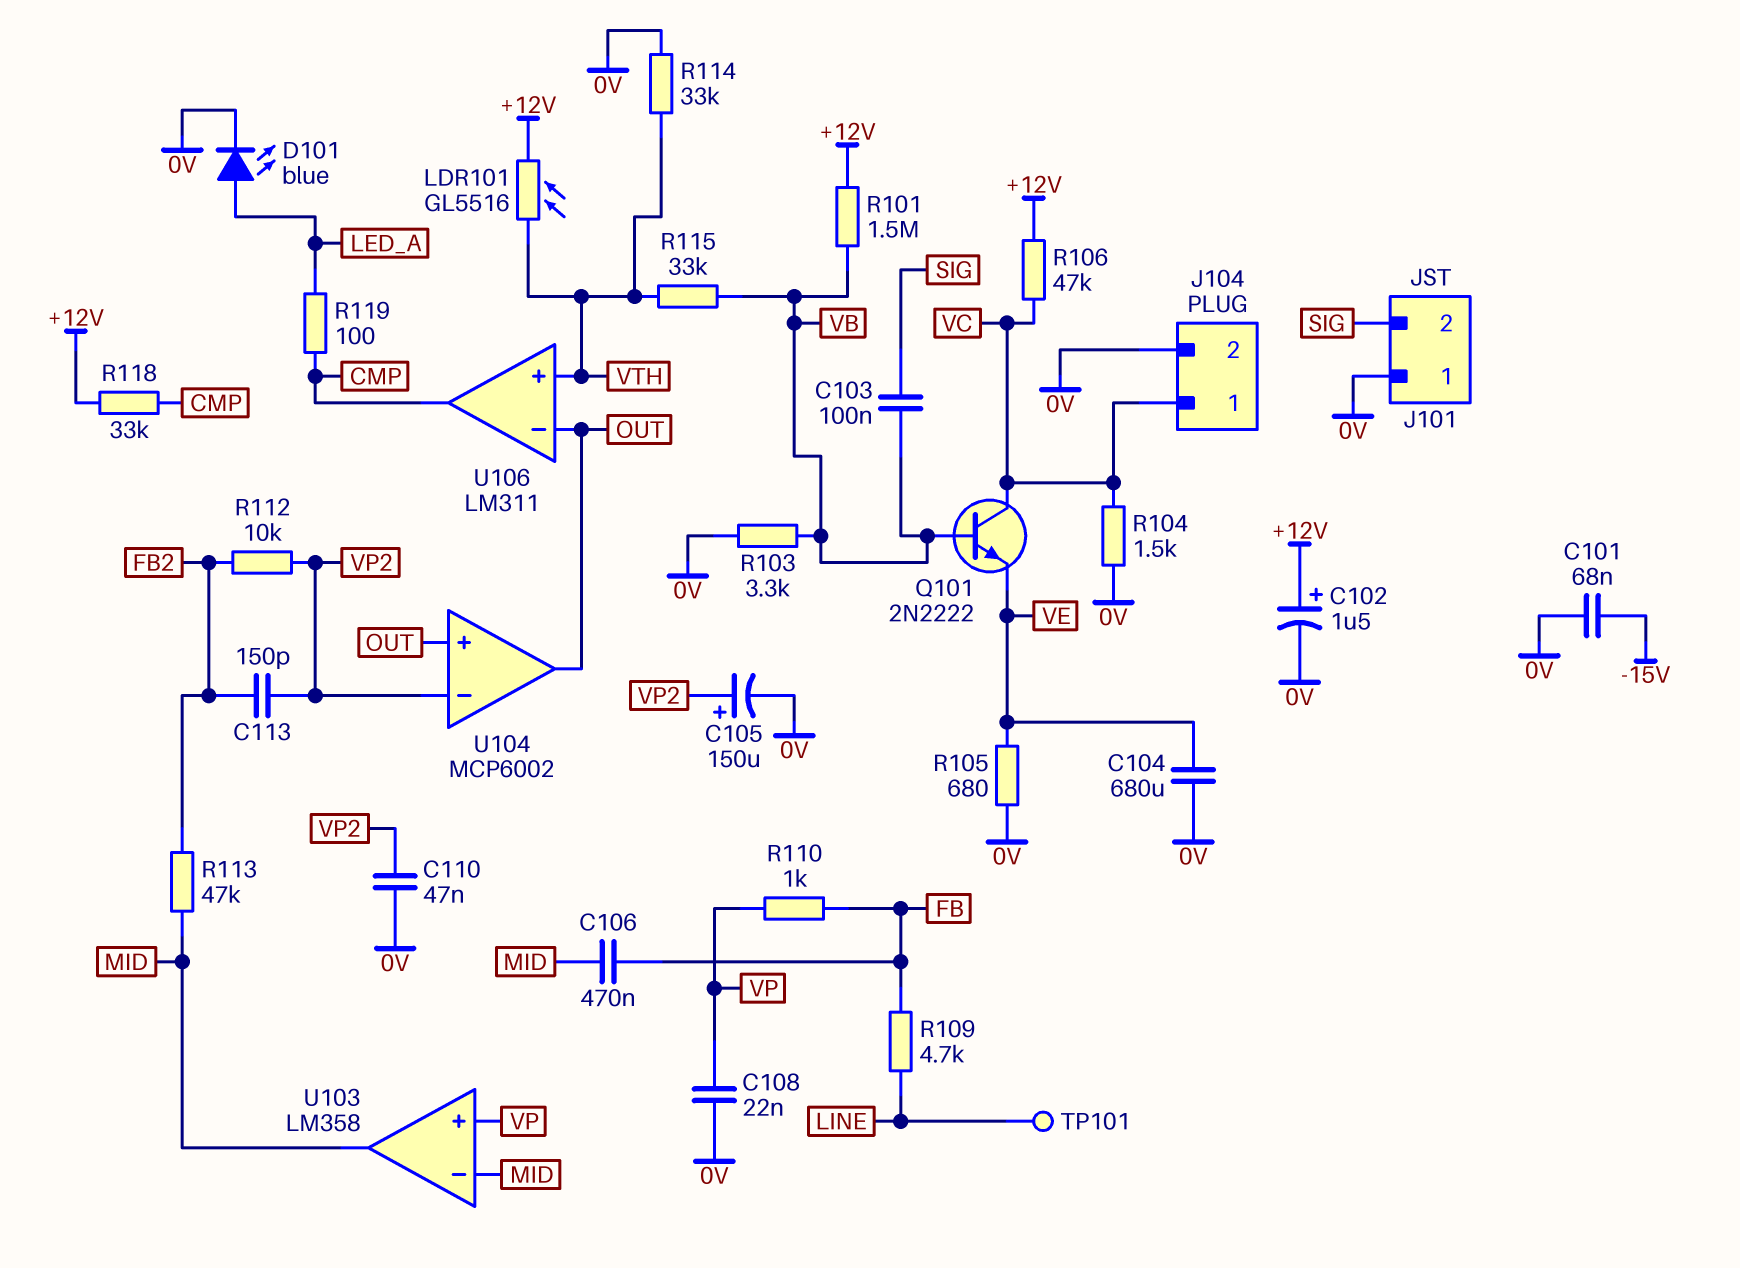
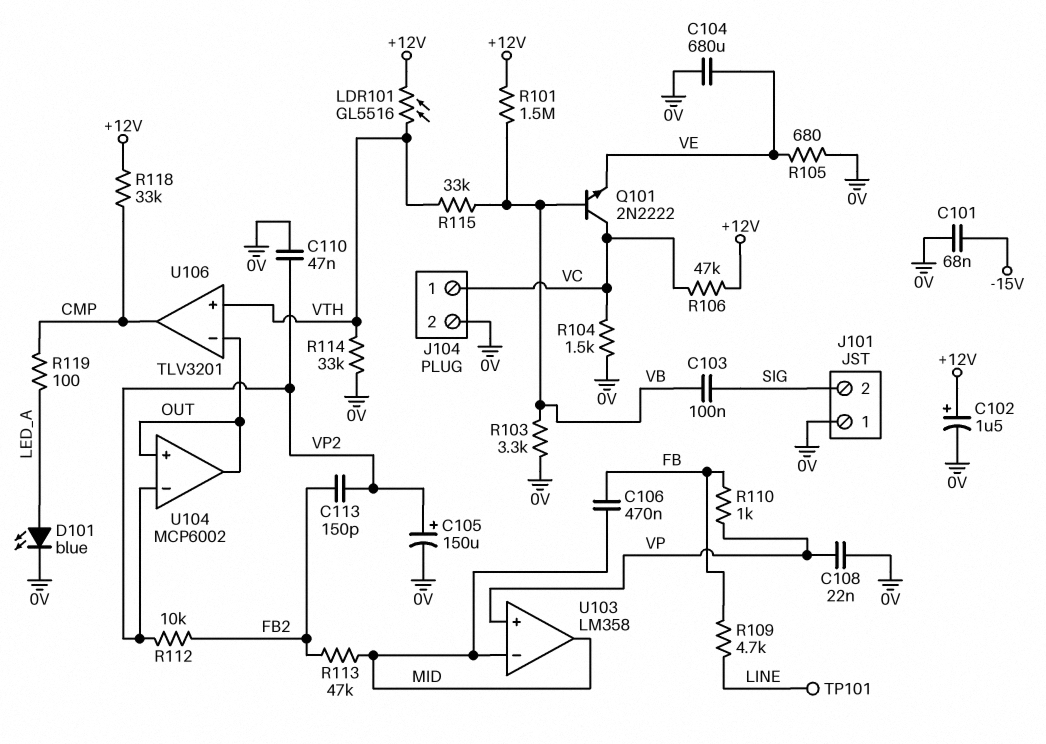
U106: LM311 -> TLV3201

